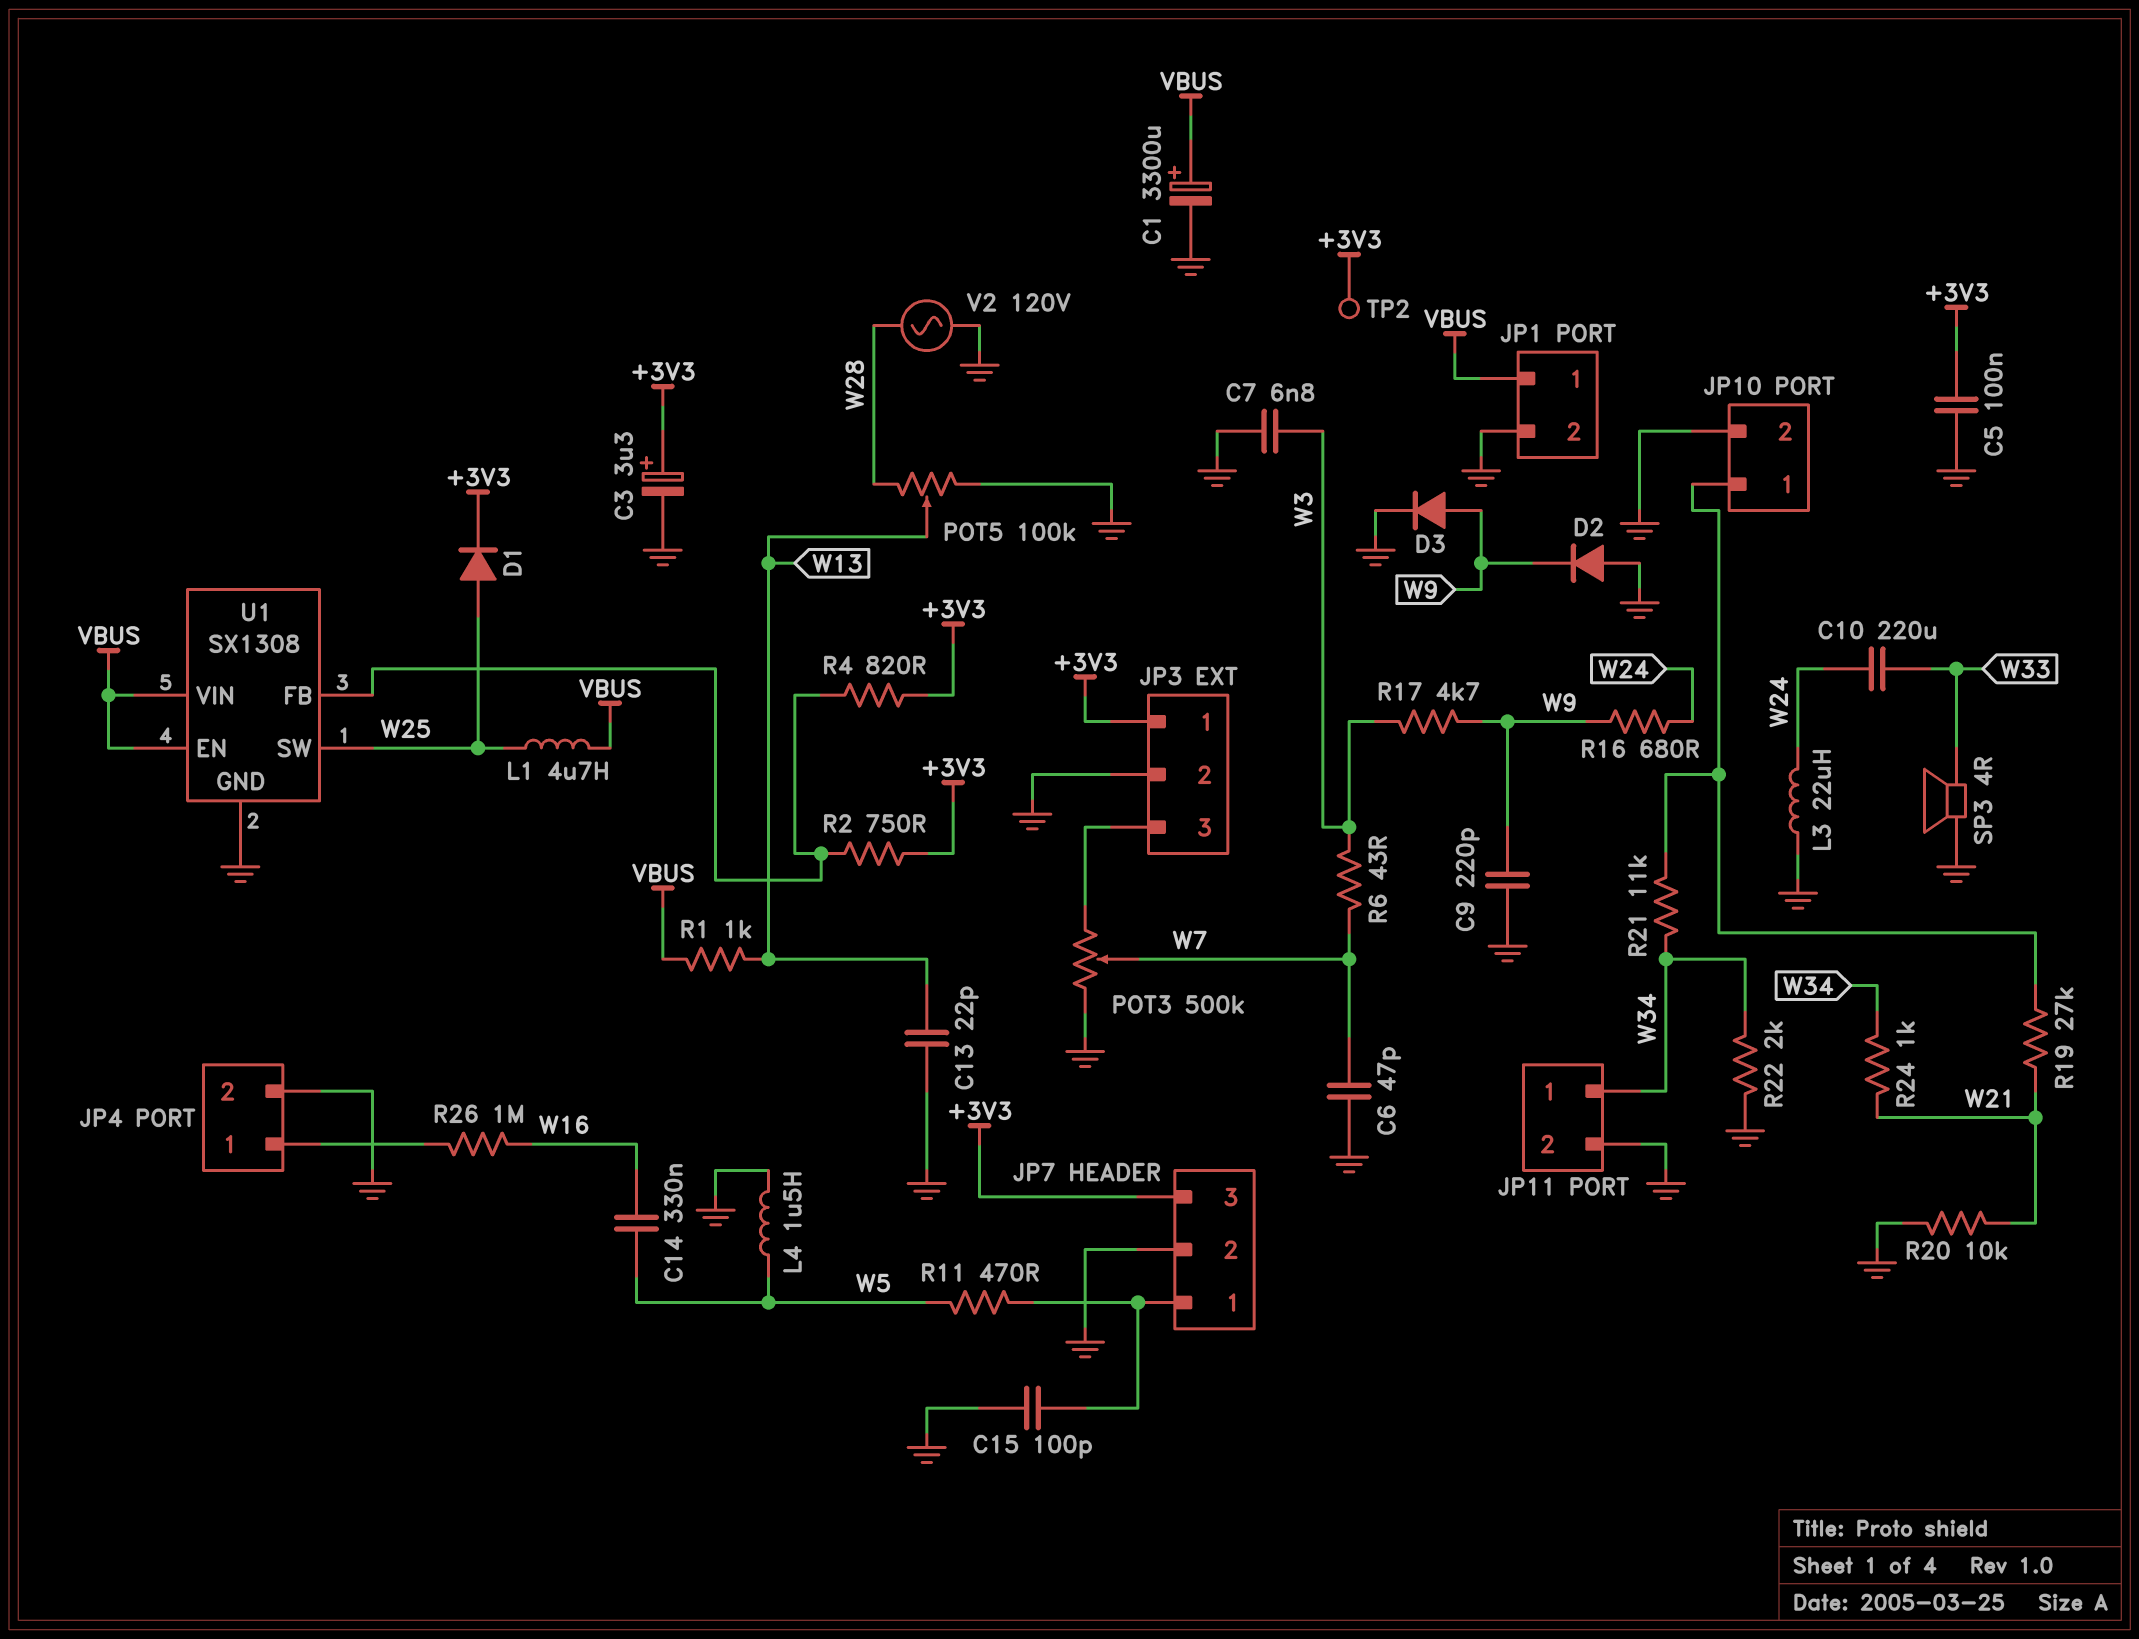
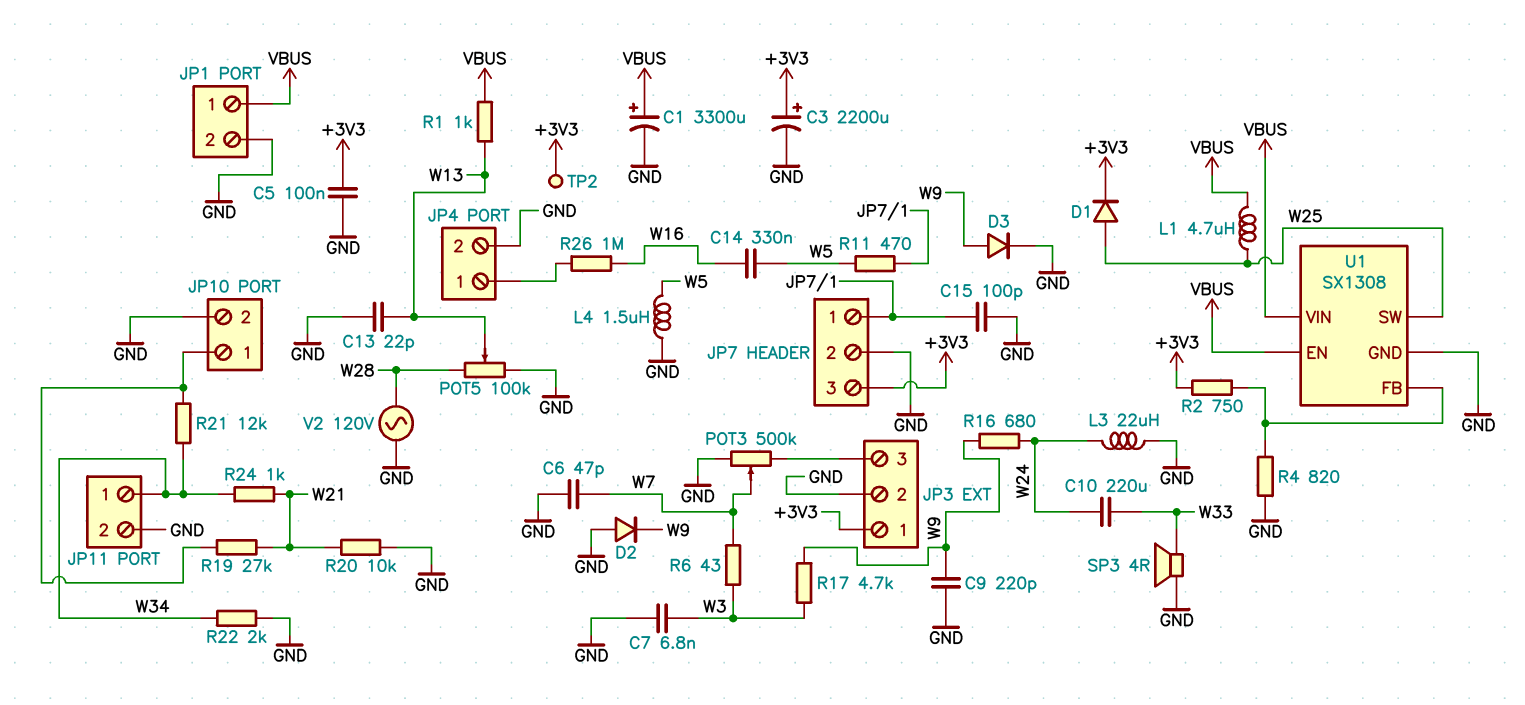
C3: 3.3uF (plus +3V3, minus GND) -> 2200uF (plus +3V3, minus GND)
R4: 820 (+3V3, U1/FB) -> 820 (GND, U1/FB)
R21: 11k (JP10/1, W34) -> 12k (JP10/1, W34)

